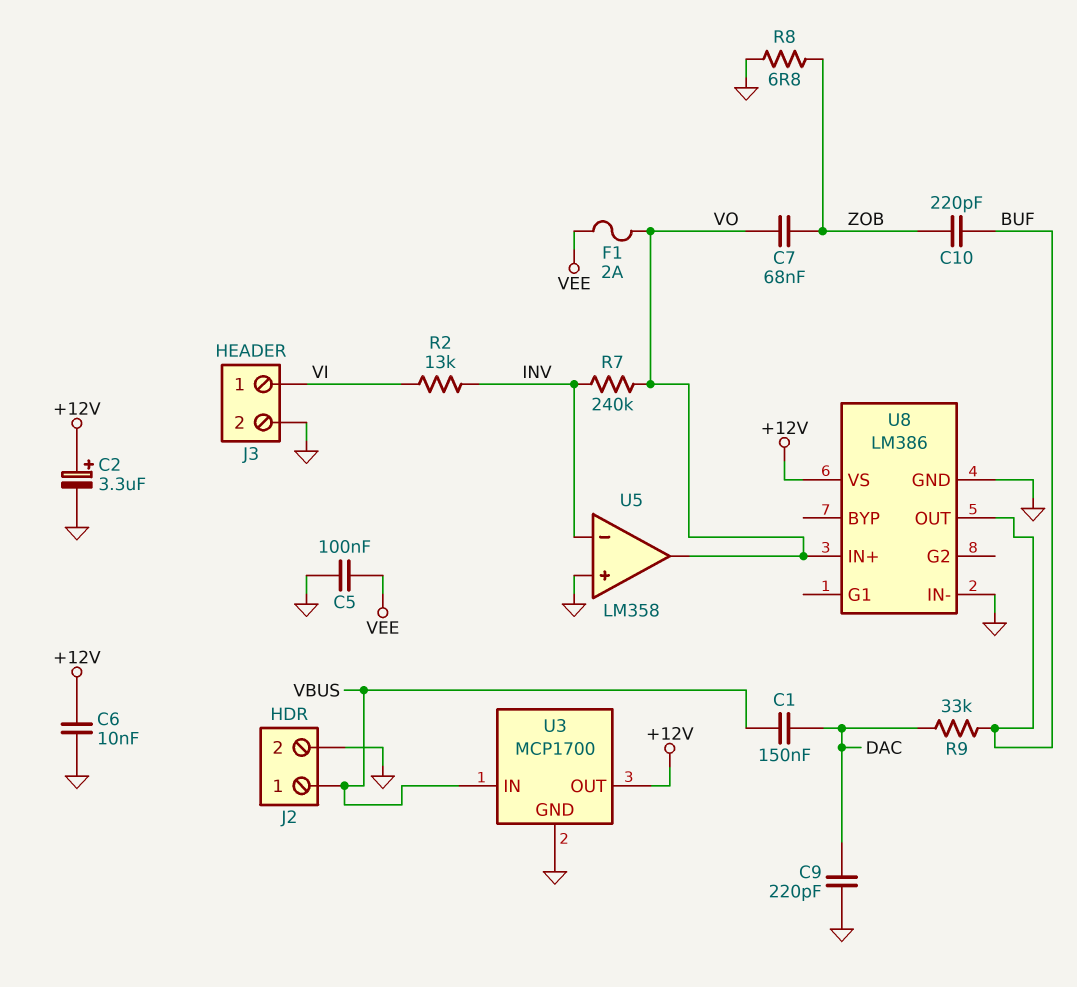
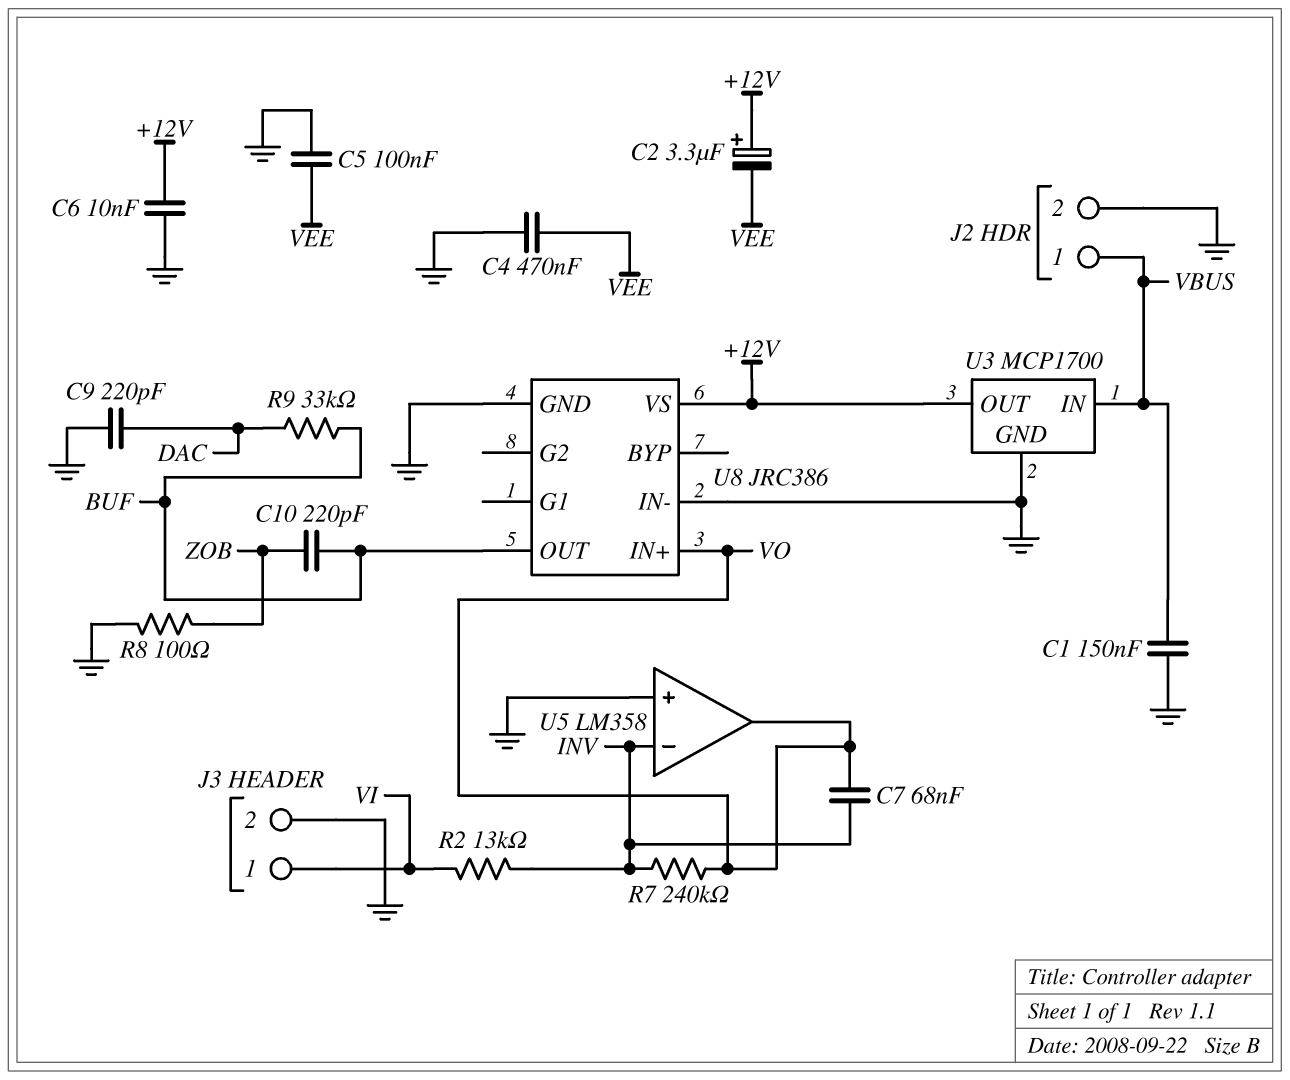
C1: 150nF (DAC, VBUS) -> 150nF (GND, VBUS)
C2: 3.3uF (plus +12V, minus GND) -> 3.3uF (plus +12V, minus VEE)
C4: none -> 470nF (GND, VEE)
C7: 68nF (VO, ZOB) -> 68nF (INV, VO)
F1: 2A (VEE, VO) -> none
R8: 6.8 (GND, ZOB) -> 100 (GND, ZOB)
U8: LM386 -> JRC386

